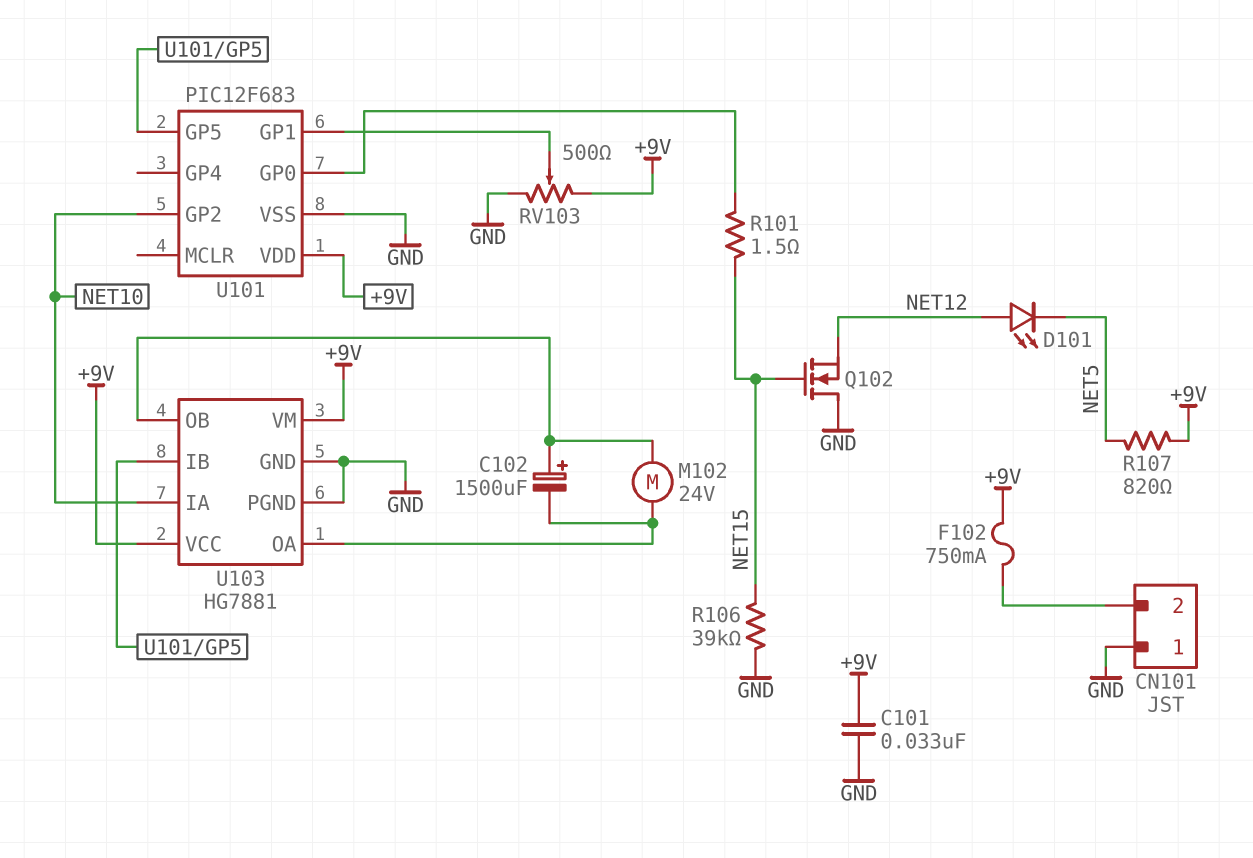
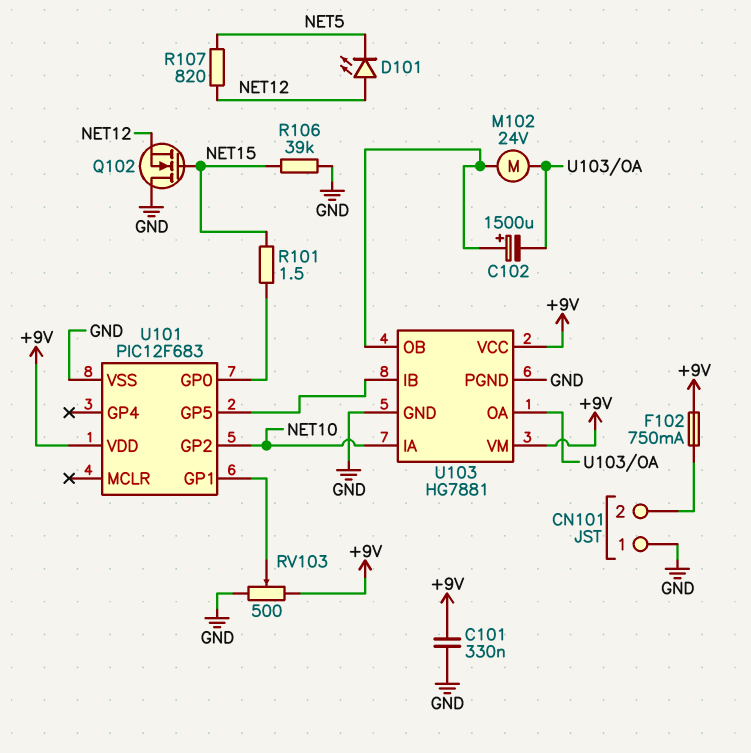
C101: 33nF (+9V, GND) -> 330nF (+9V, GND)
R107: 820 (+9V, NET5) -> 820 (NET5, NET12)

